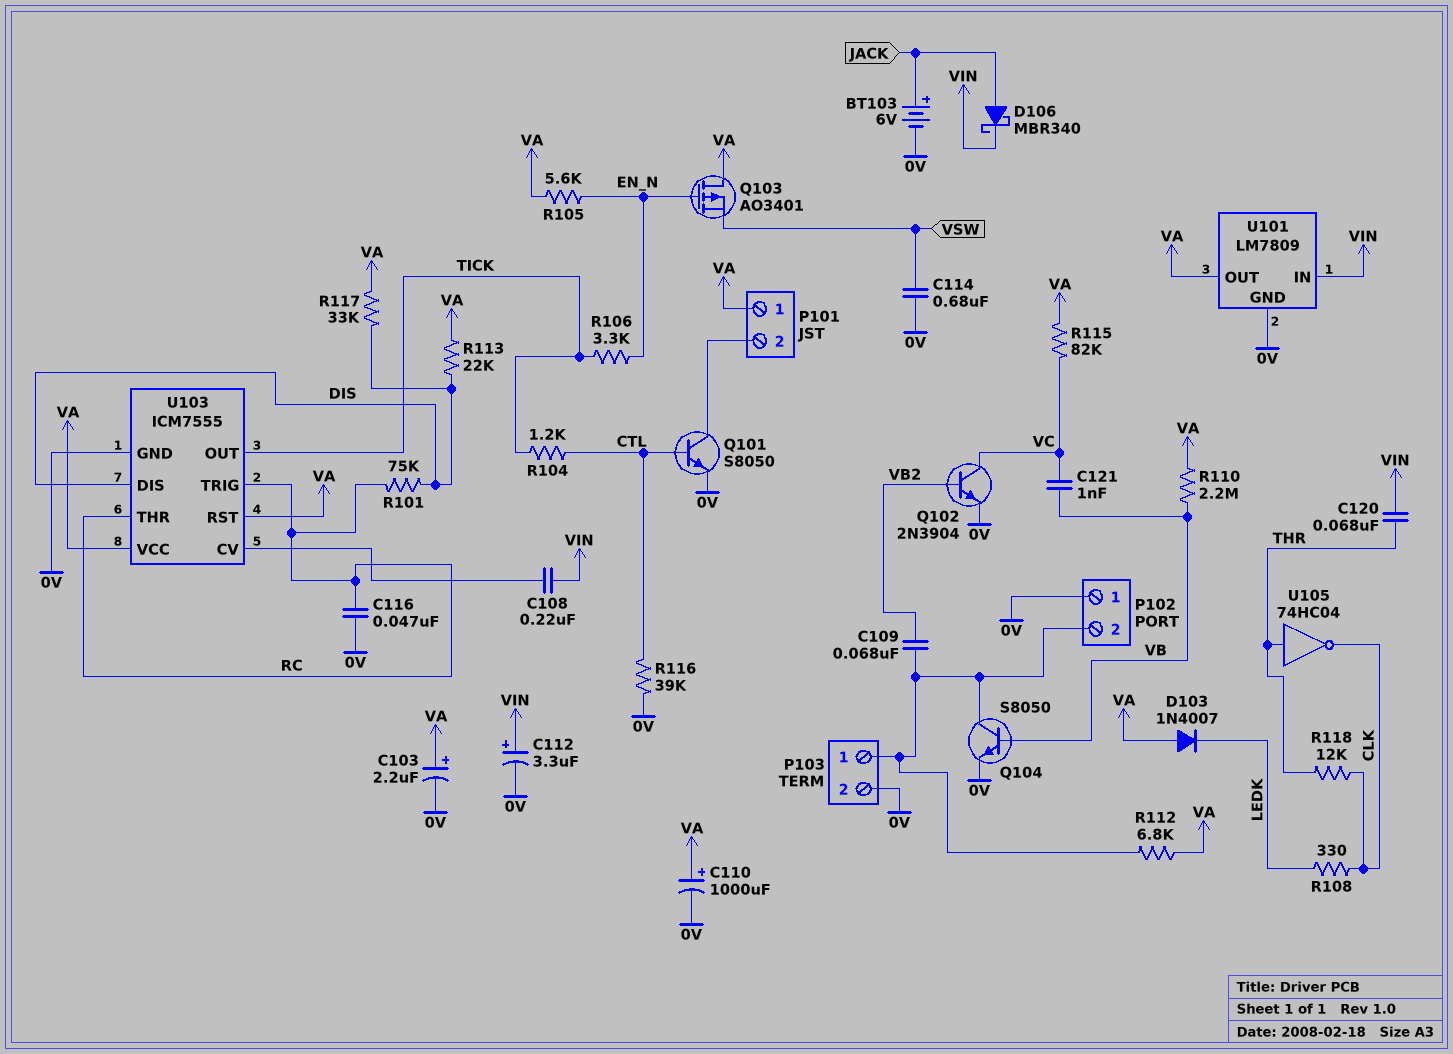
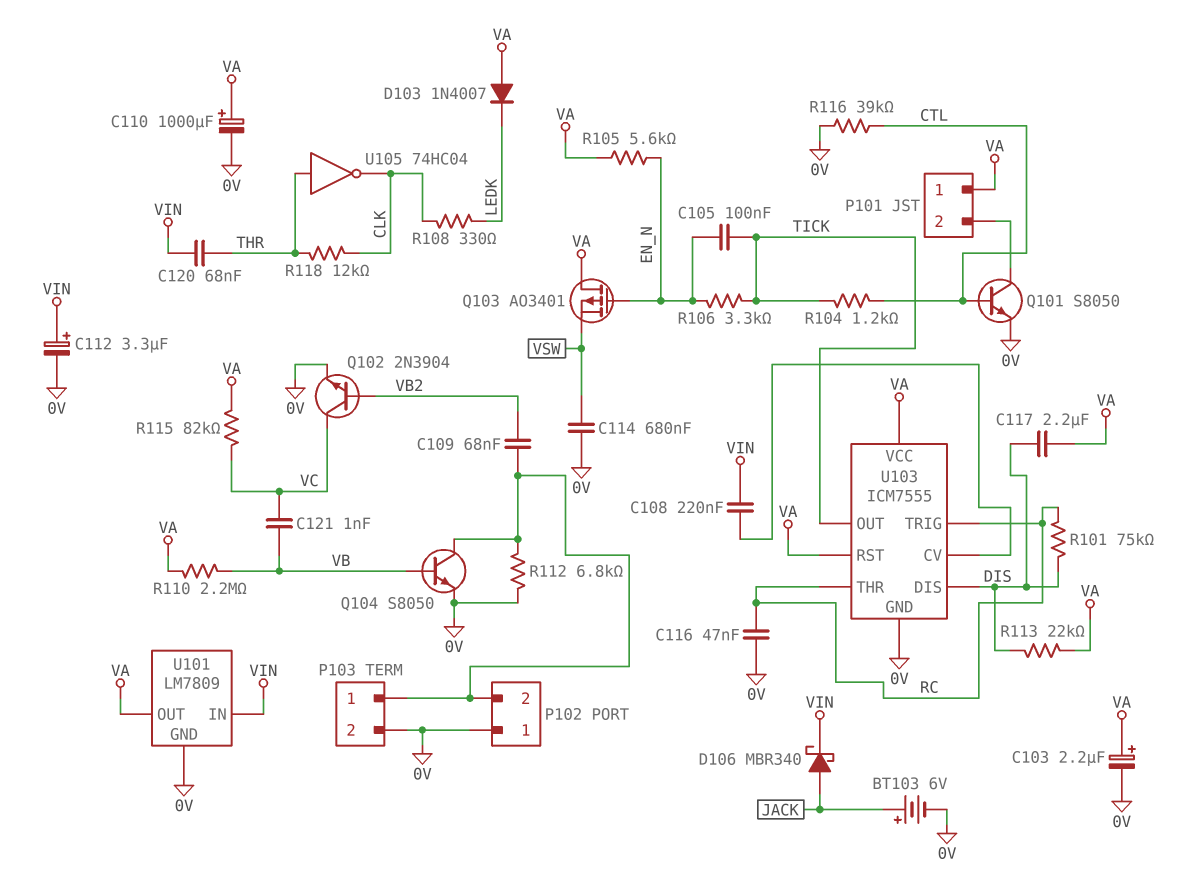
C105: none -> 100nF (EN_N, TICK)
C117: none -> 2.2uF (DIS, VA)
R112: 6.8k (P102/2, VA) -> 6.8k (0V, P102/2)
R117: 33k (DIS, VA) -> none

